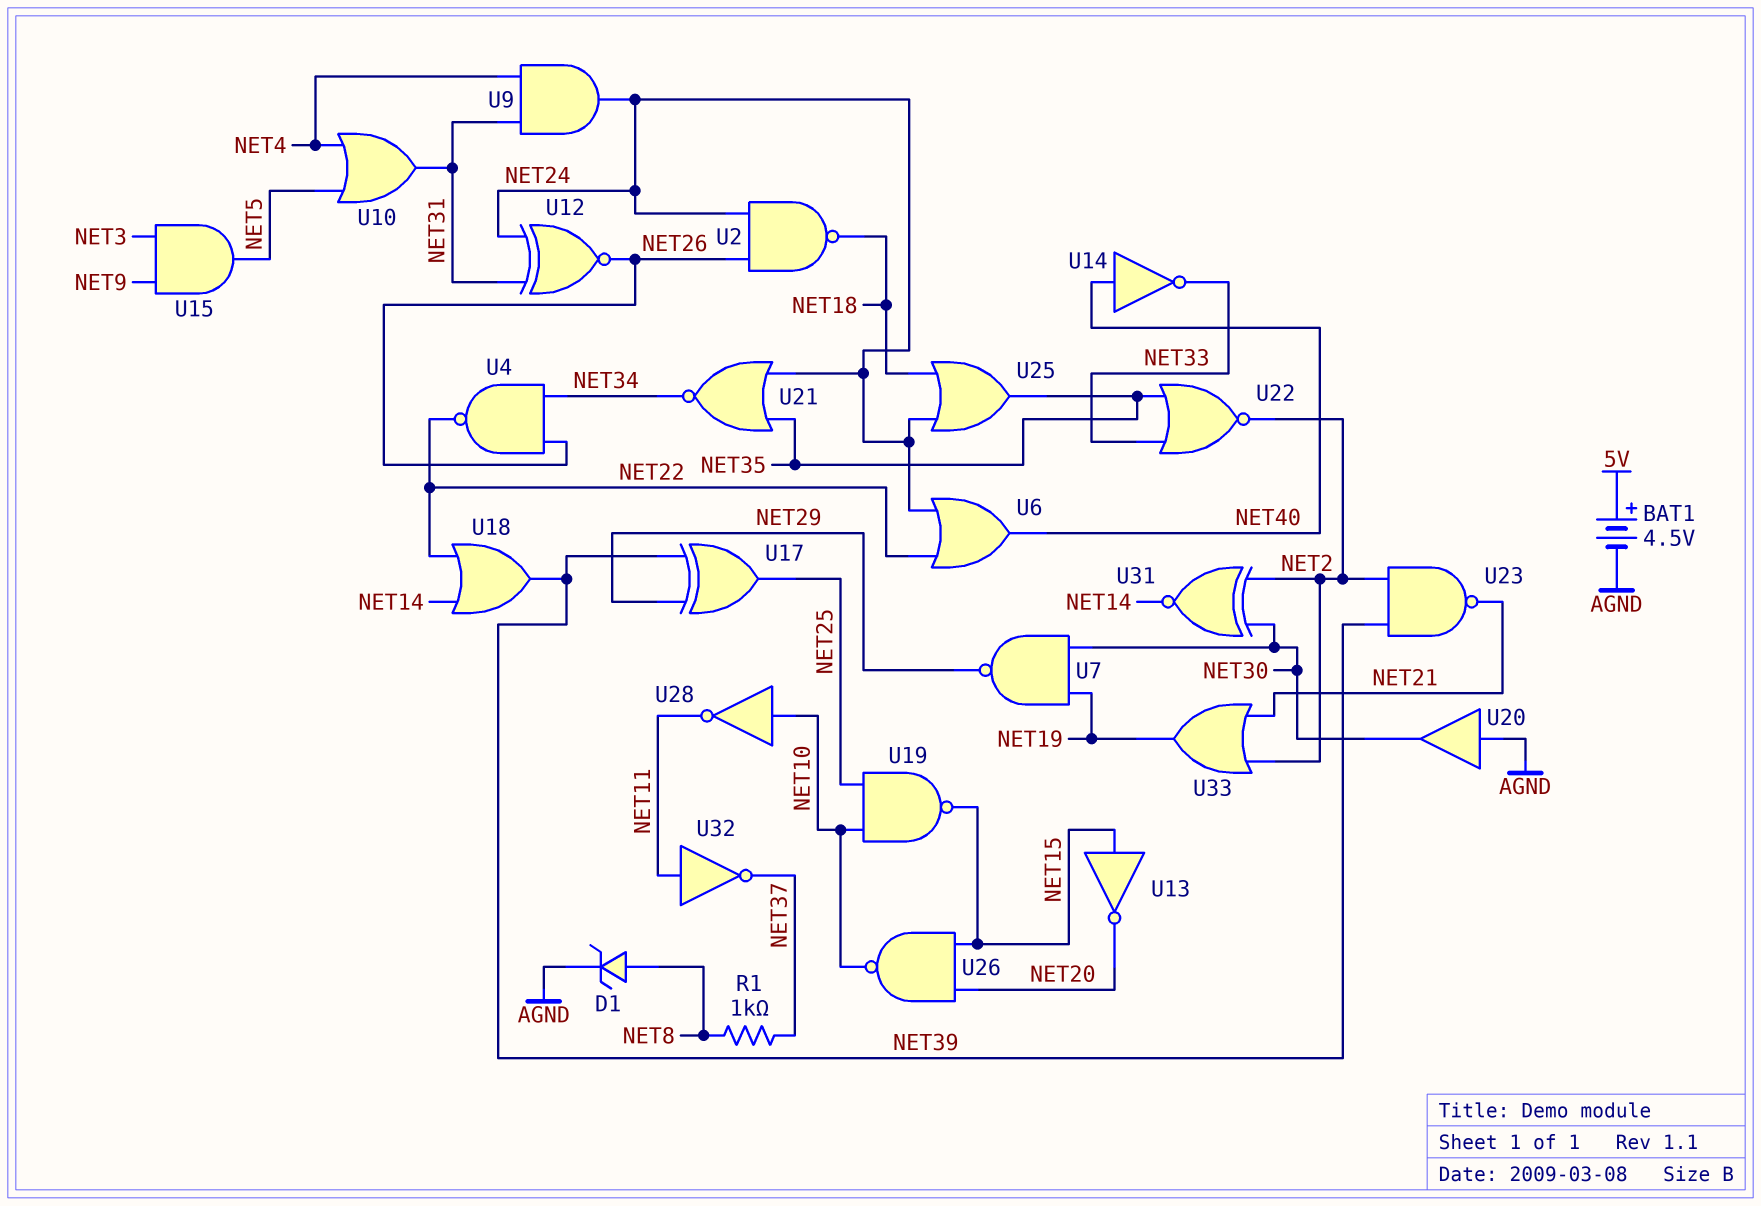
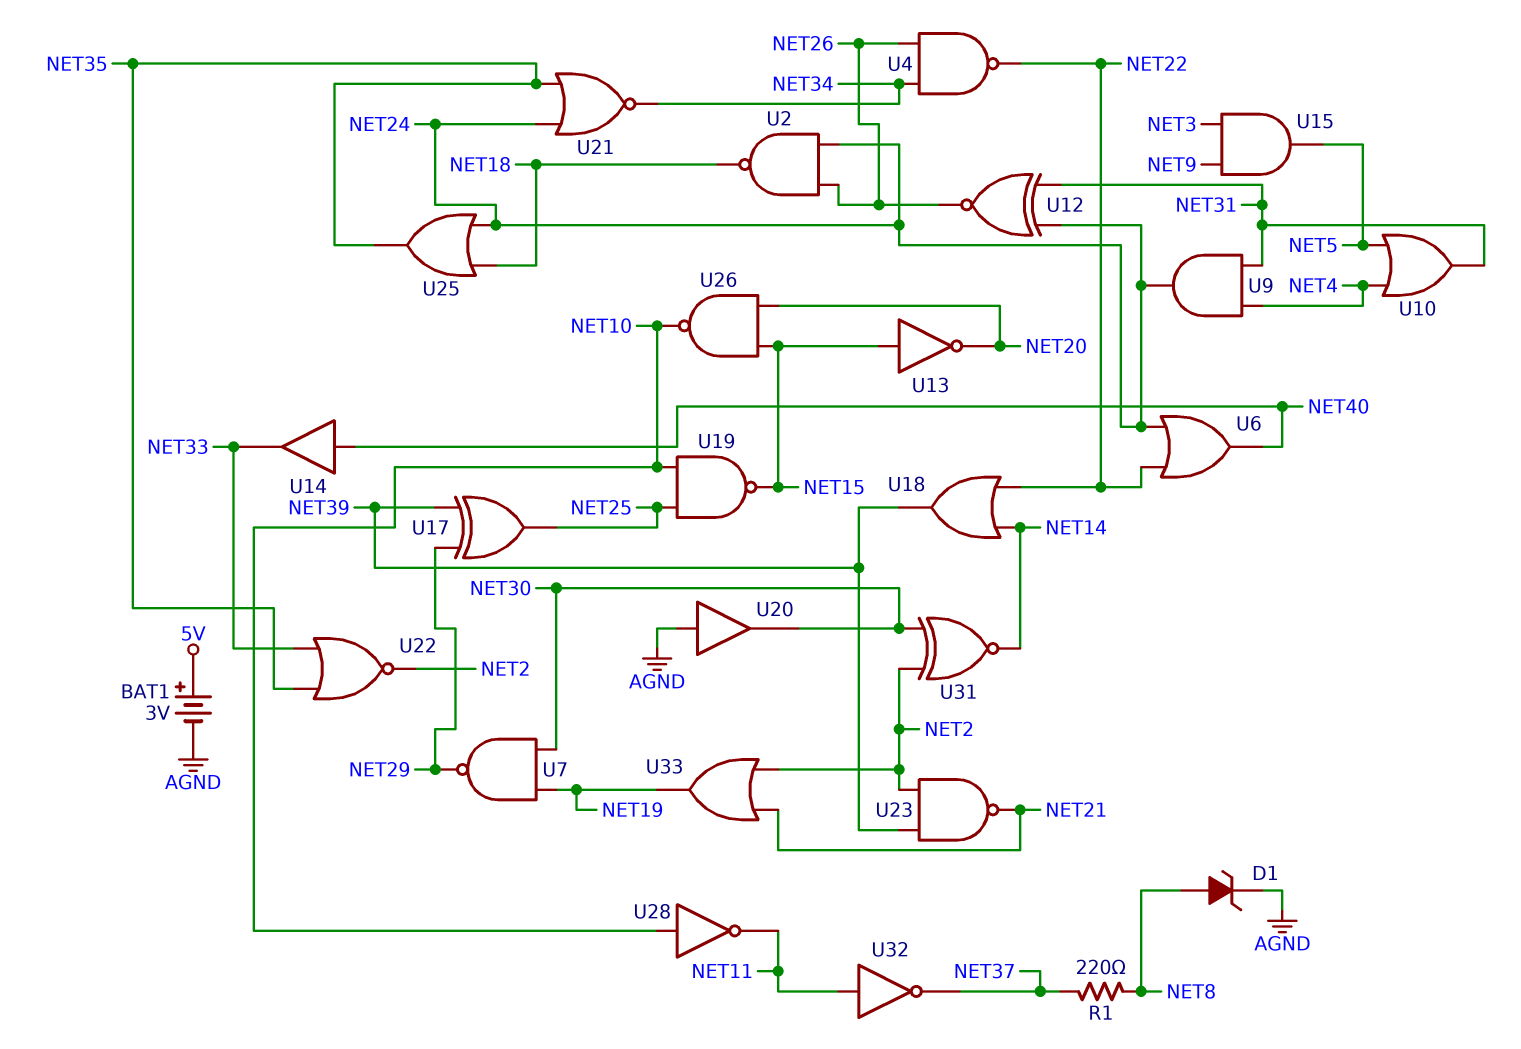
BAT1: 4.5V (plus 5V, minus AGND) -> 3V (plus 5V, minus AGND)
R1: 1k (NET8, NET37) -> 220 (NET8, NET37)
U14: NOT (in NET40, out NET33) -> buffer (in NET40, out NET33)

